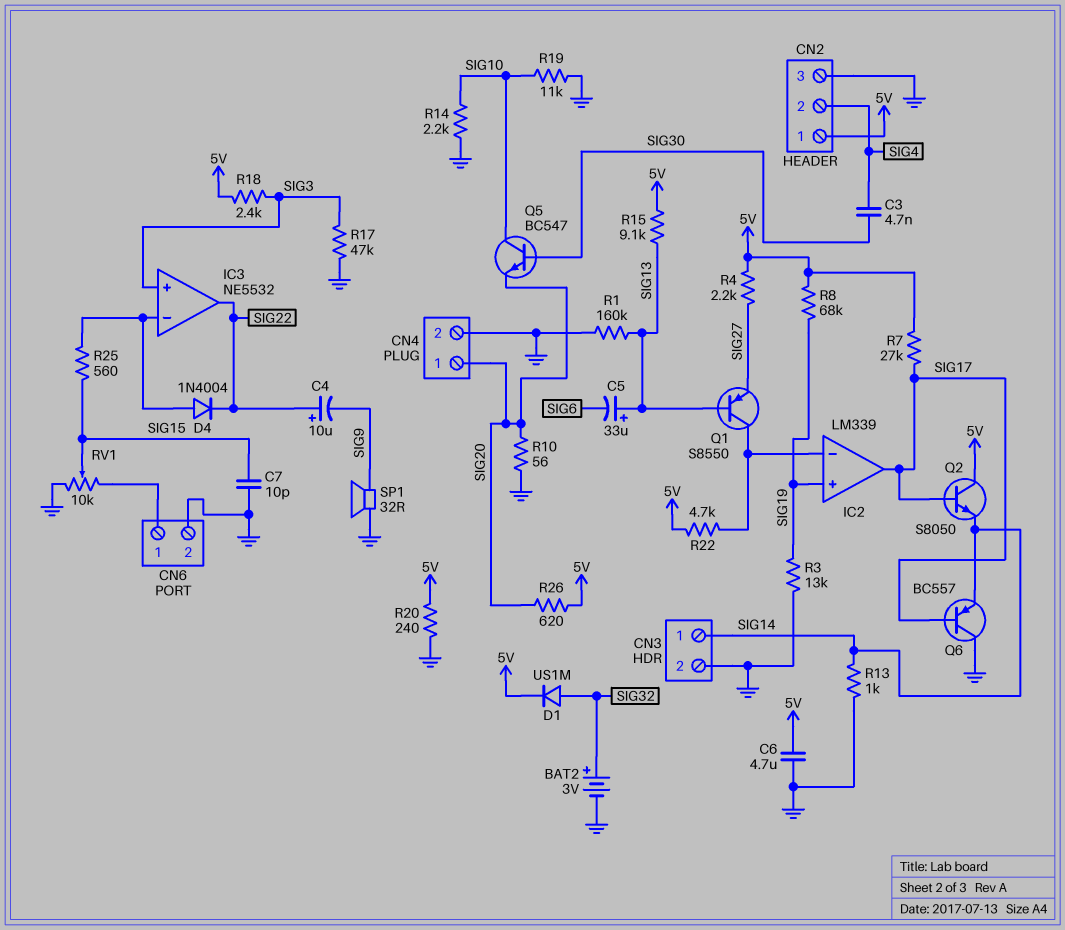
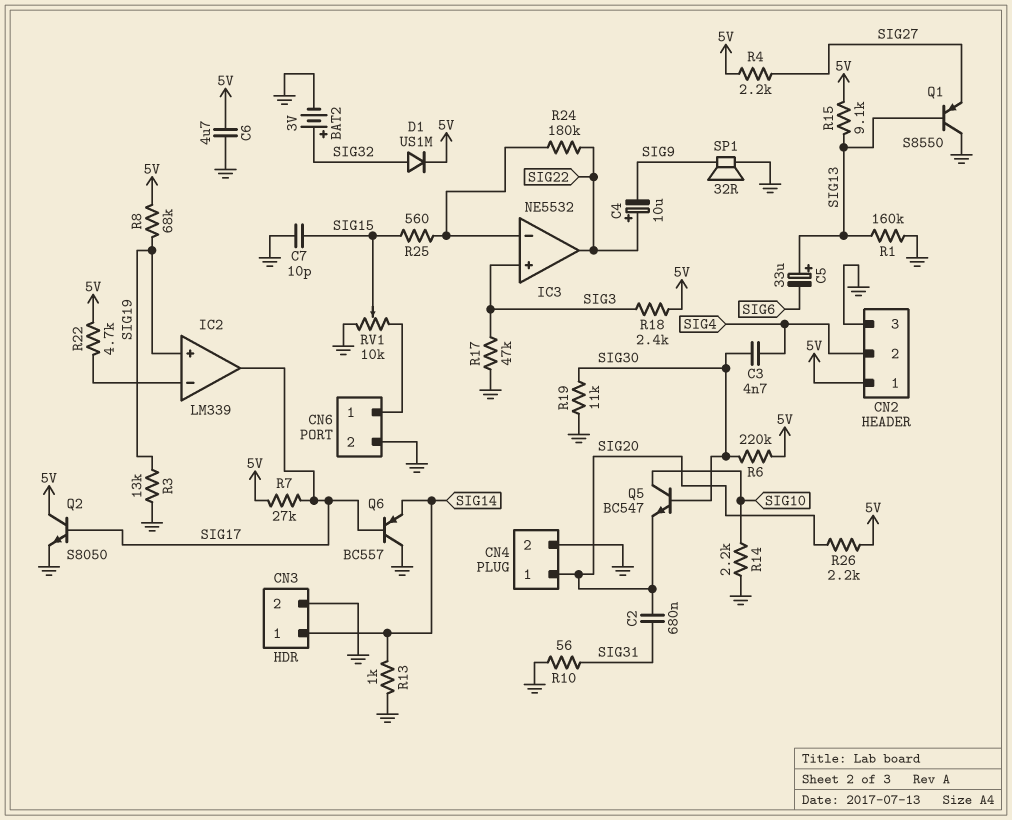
C2: none -> 680nF (SIG20, SIG31)
D4: diode 1N4004 (A IC3/in-, K SIG22) -> none
Q1: PNP S8550 (B SIG13, C IC2/in-, E SIG27) -> PNP S8550 (B SIG13, C GND, E SIG27)
Q2: NPN S8050 (B SIG17, C 5V, E SIG14) -> NPN S8050 (B SIG17, C 5V, E GND)
R6: none -> 220k (5V, SIG30)
R10: 56 (GND, SIG20) -> 56 (GND, SIG31)
R19: 11k (GND, SIG10) -> 11k (GND, SIG30)
R20: 240 (5V, GND) -> none
R24: none -> 180k (IC3/in-, SIG22)
R26: 620 (5V, SIG20) -> 2.2k (5V, SIG20)

